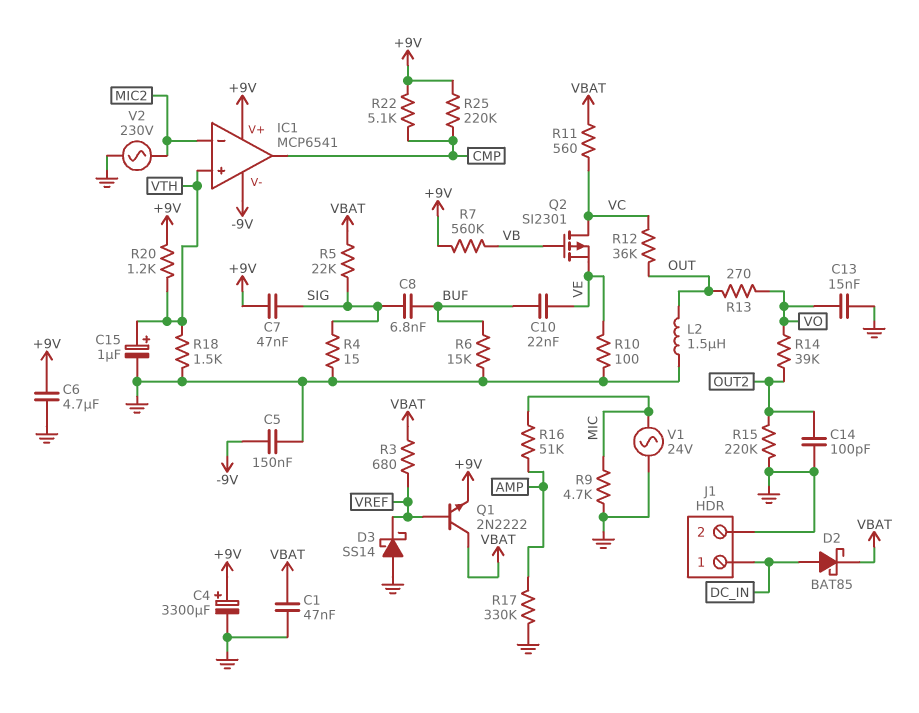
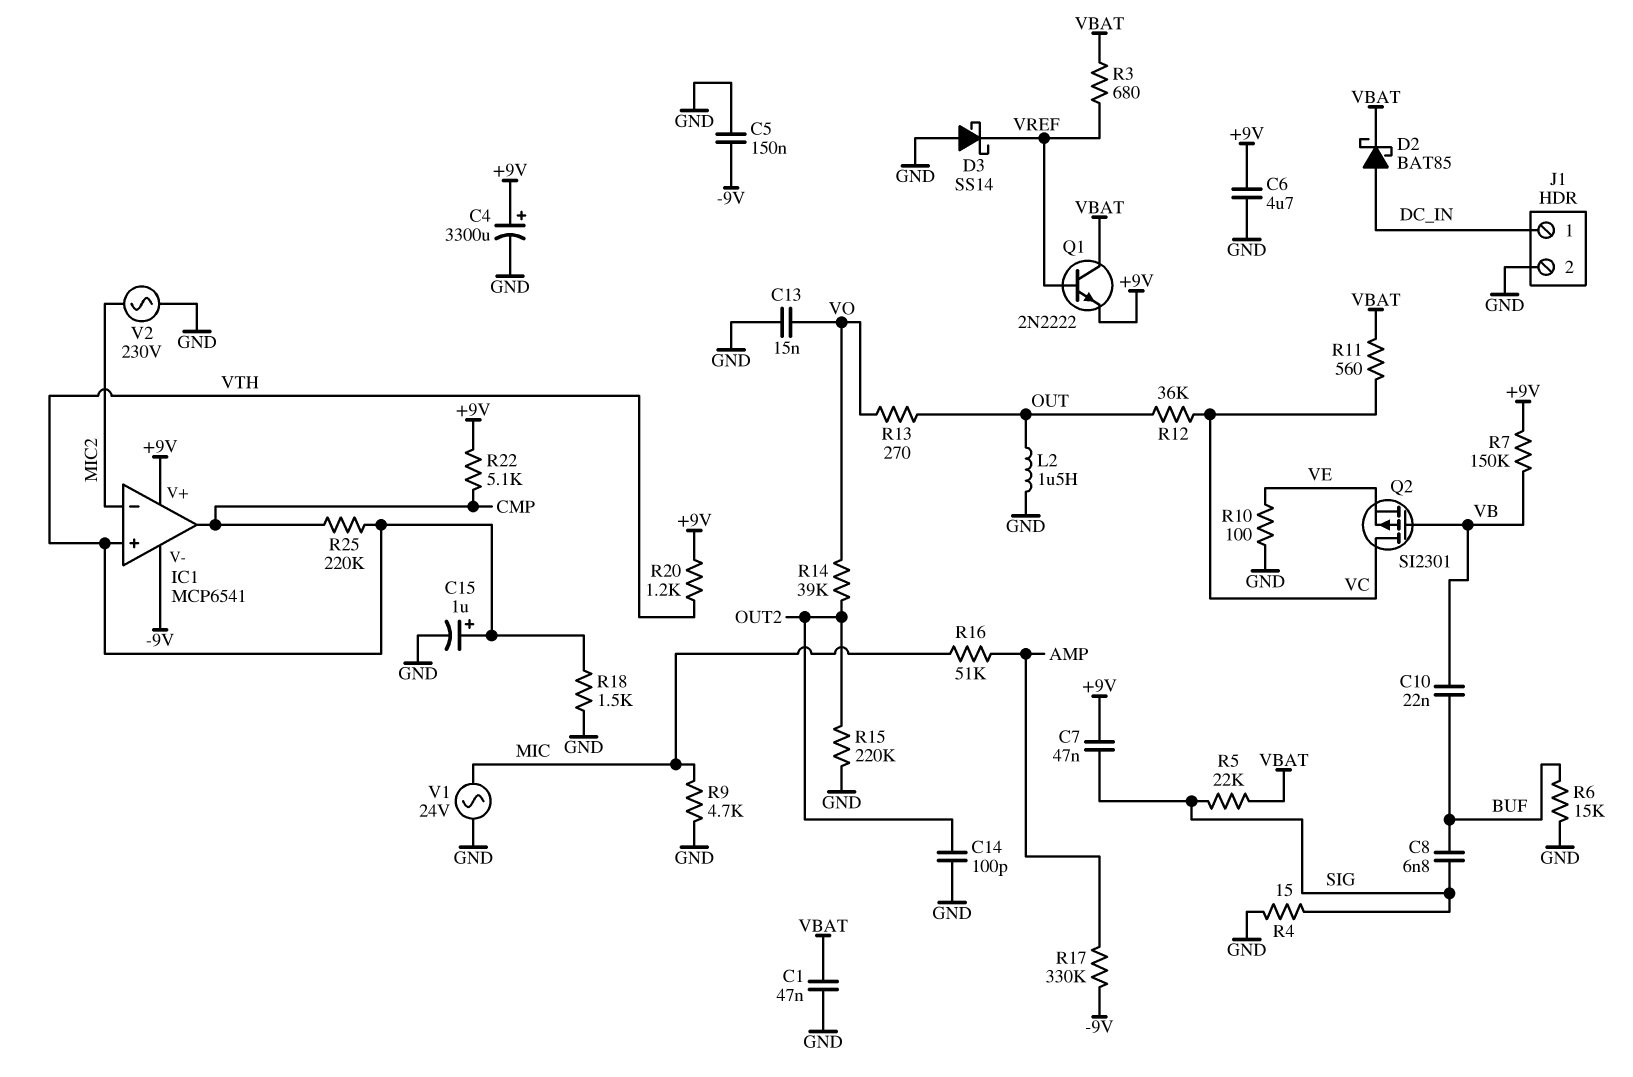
C10: 22nF (BUF, VE) -> 22nF (BUF, VB)
R7: 560k (+9V, VB) -> 150k (+9V, VB)
R17: 330k (AMP, GND) -> 330k (-9V, AMP)
R25: 220k (+9V, CMP) -> 220k (CMP, VTH)

